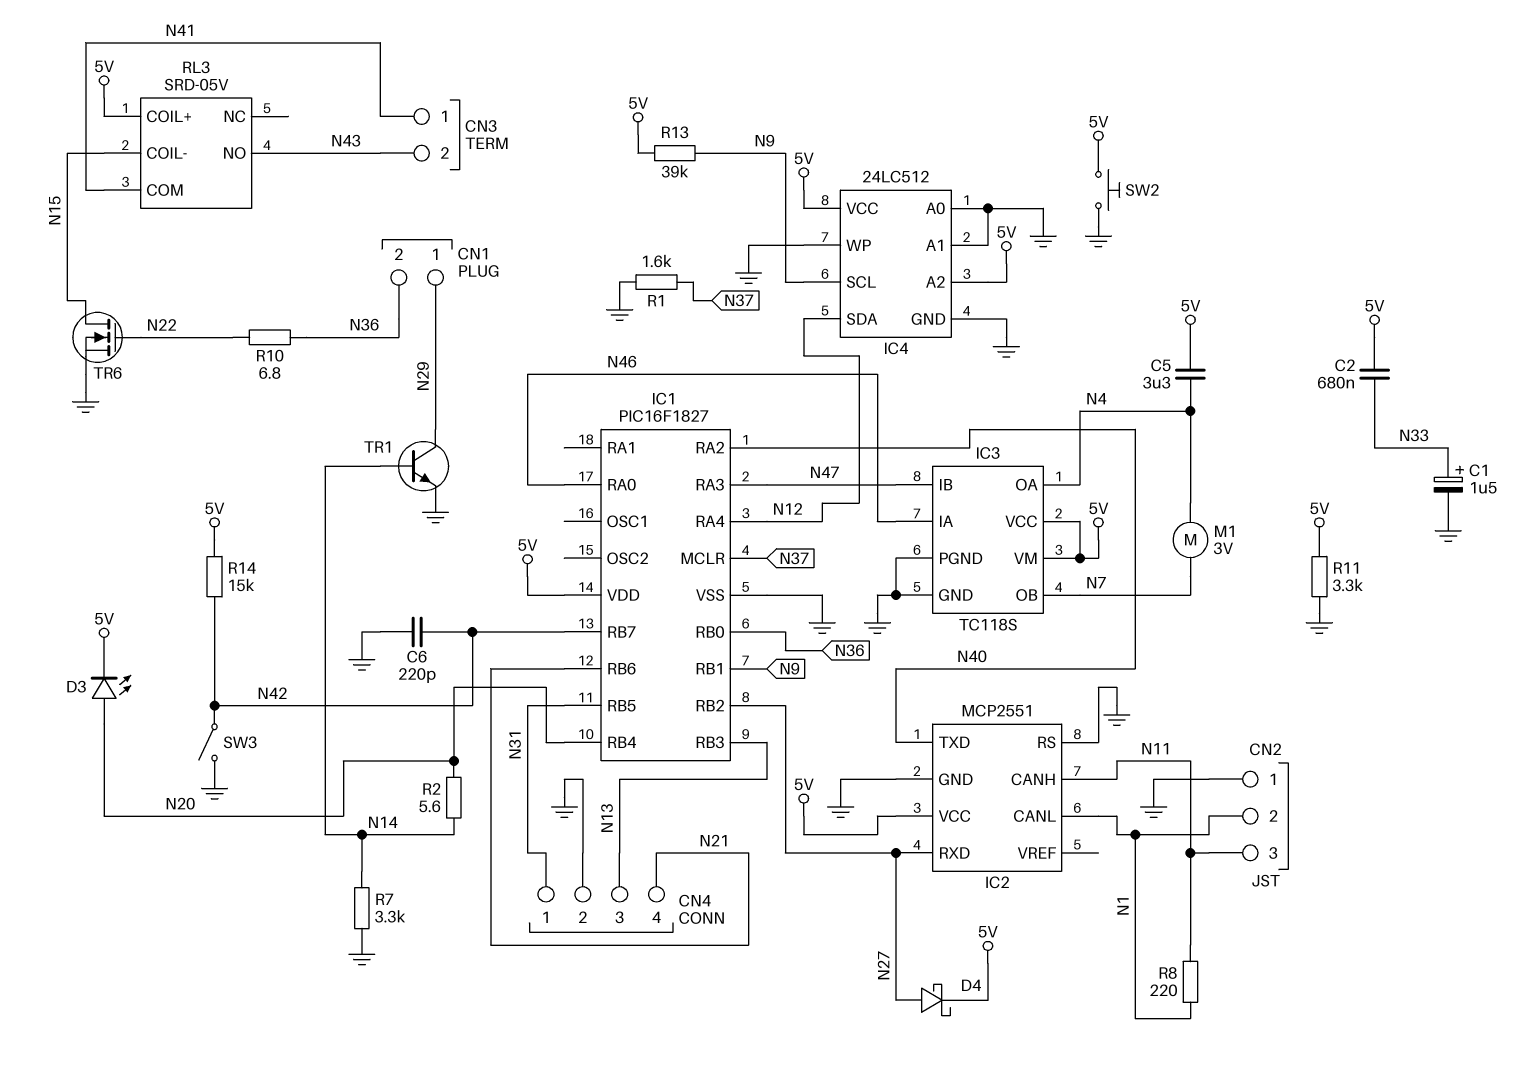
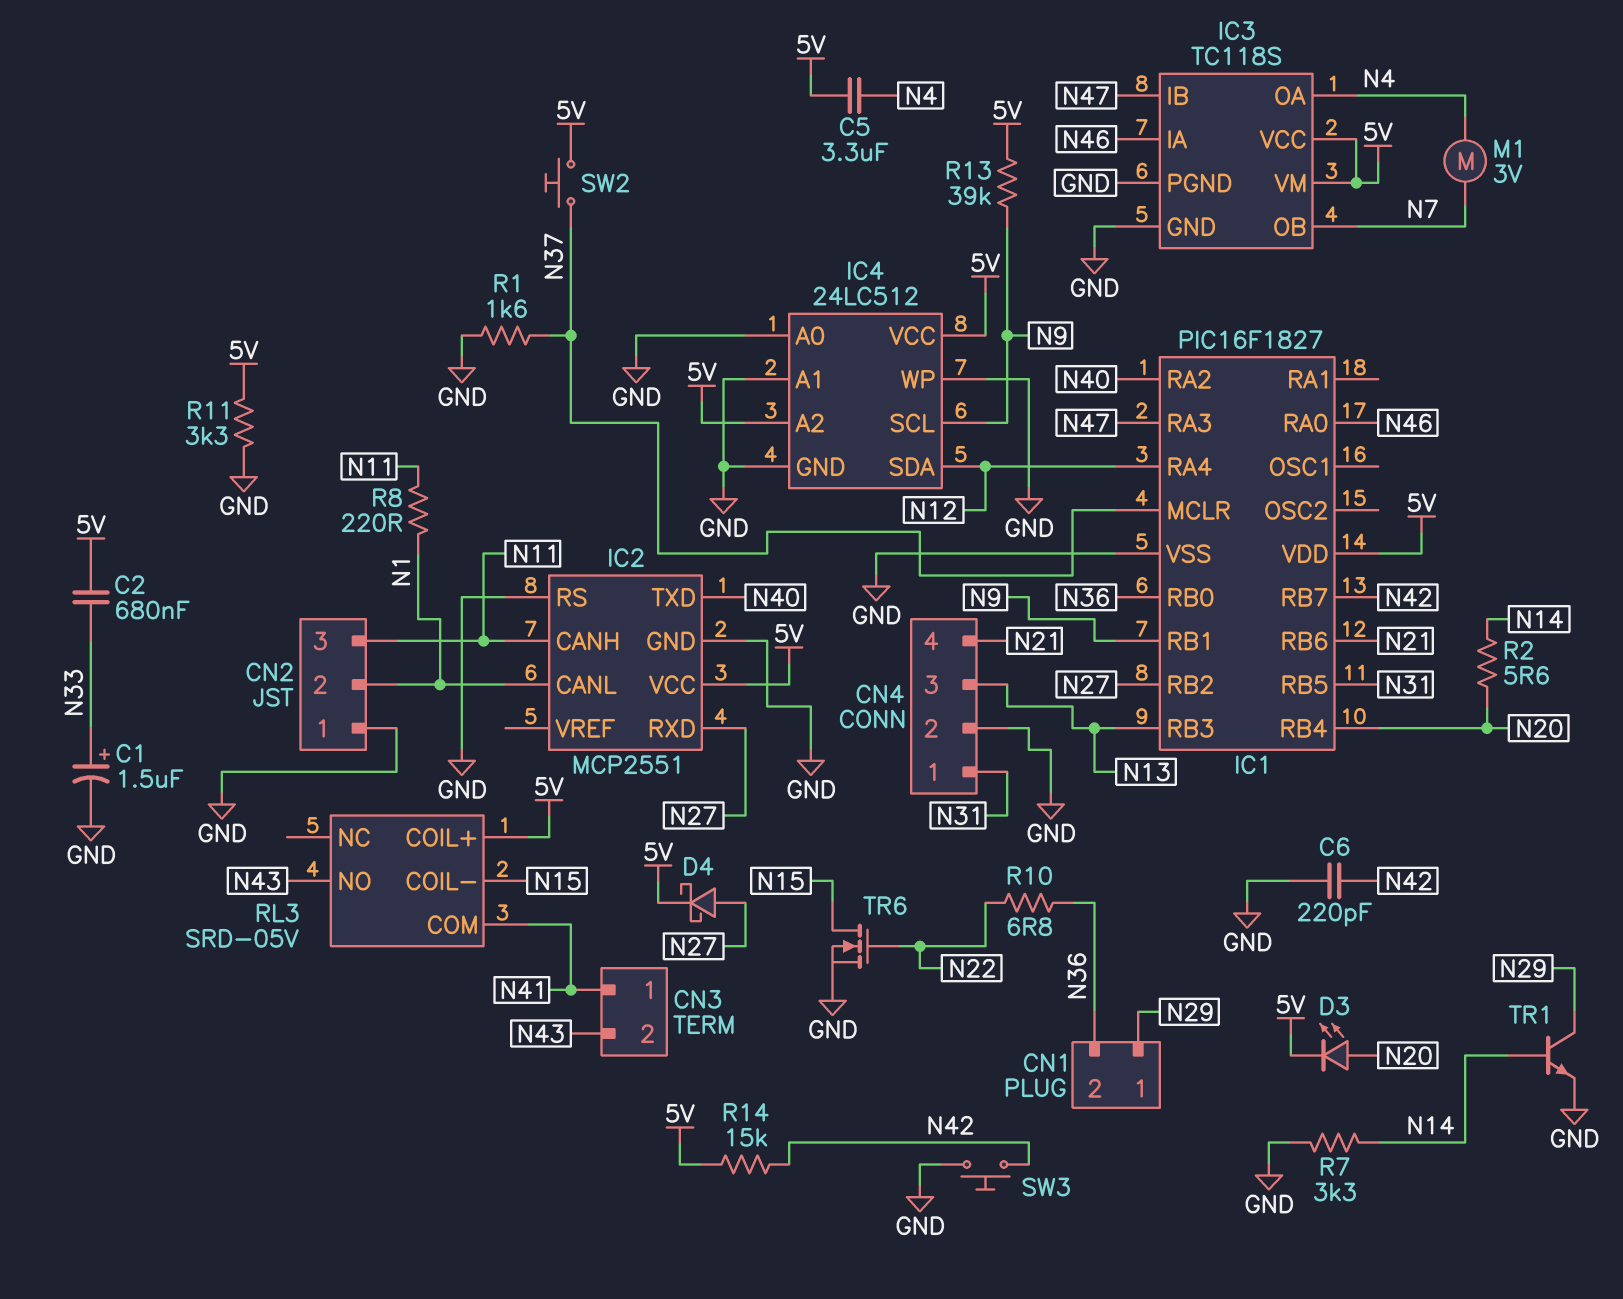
SW2: button (5V, GND) -> button (5V, N37)
SW3: switch (GND, N42) -> button (GND, N42)

